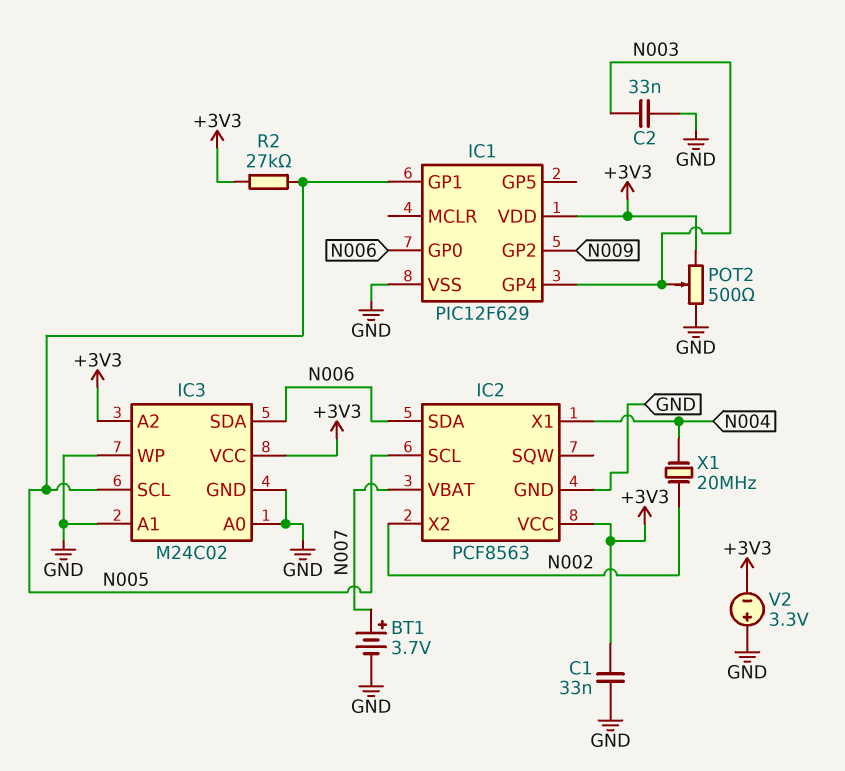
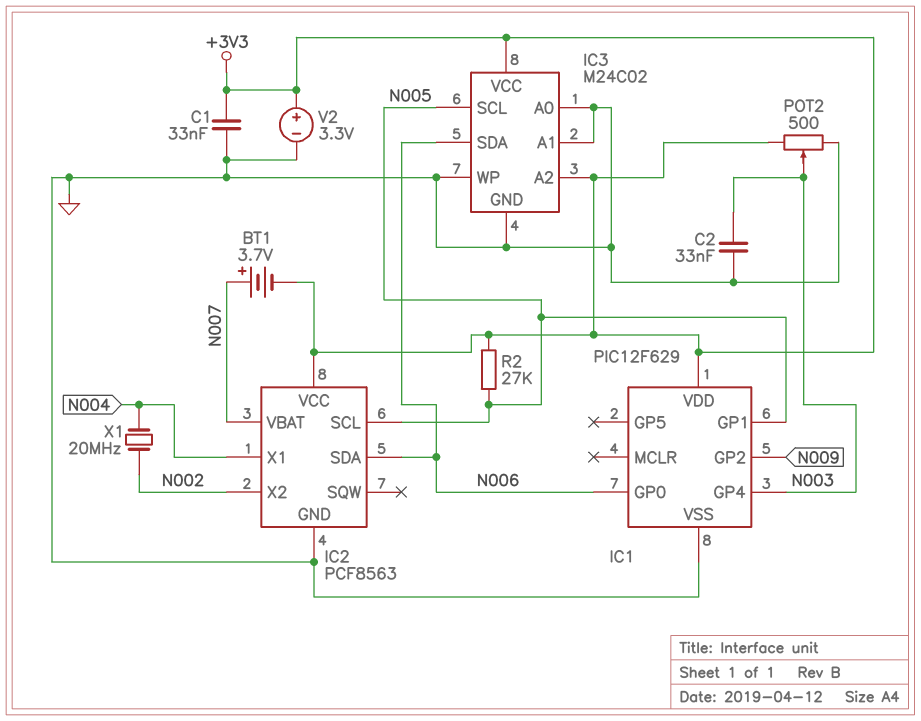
BT1: 3.7V (plus N007, minus GND) -> 3.7V (plus N007, minus +3V3)
V2: 3.3V (plus GND, minus +3V3) -> 3.3V (plus +3V3, minus GND)

